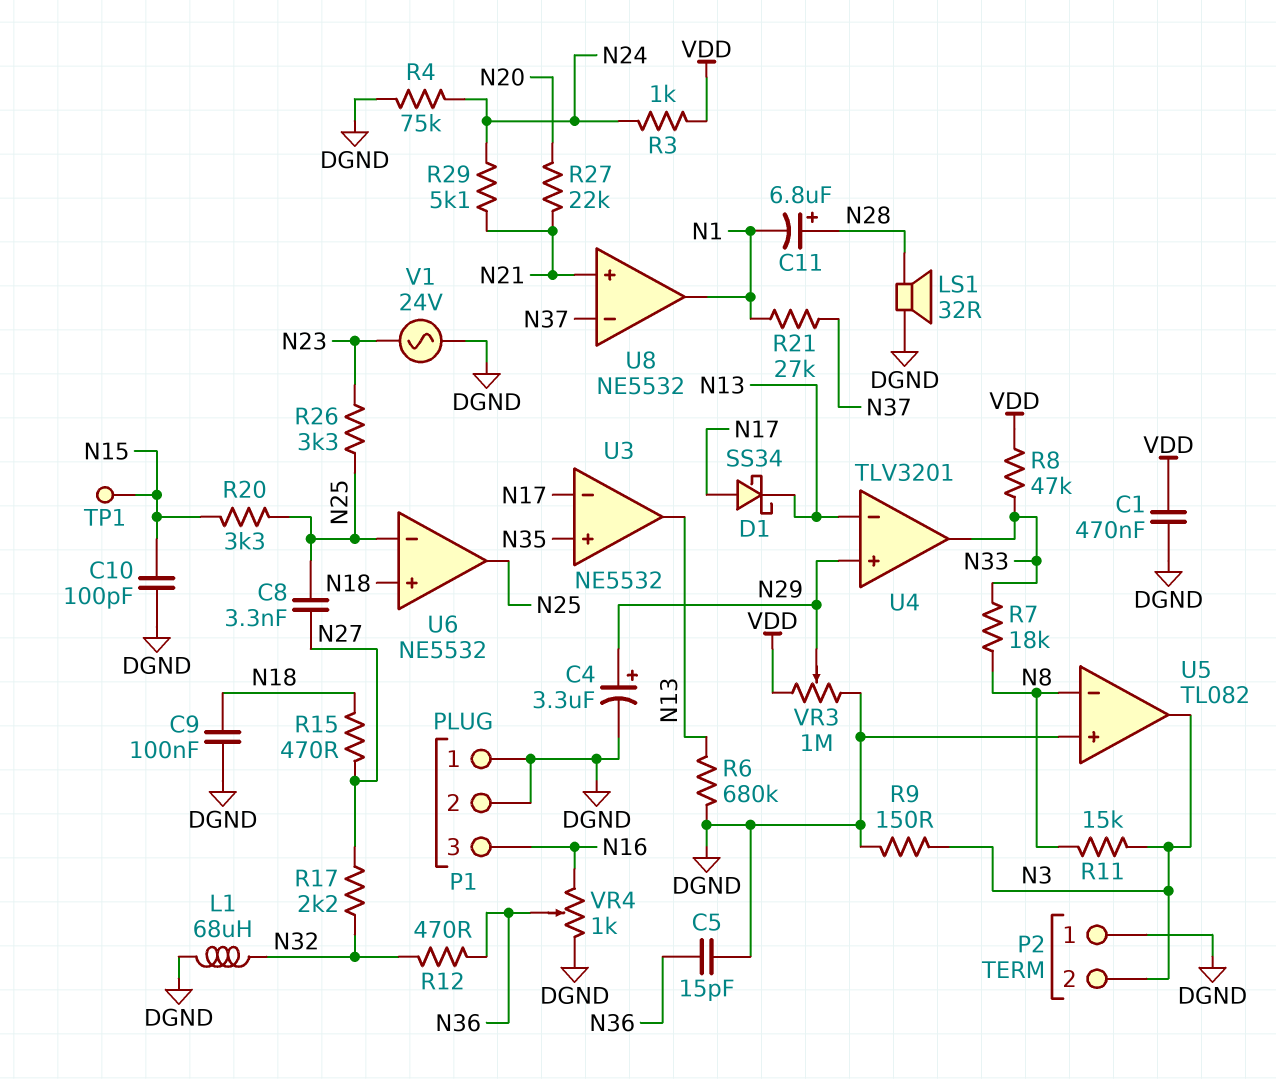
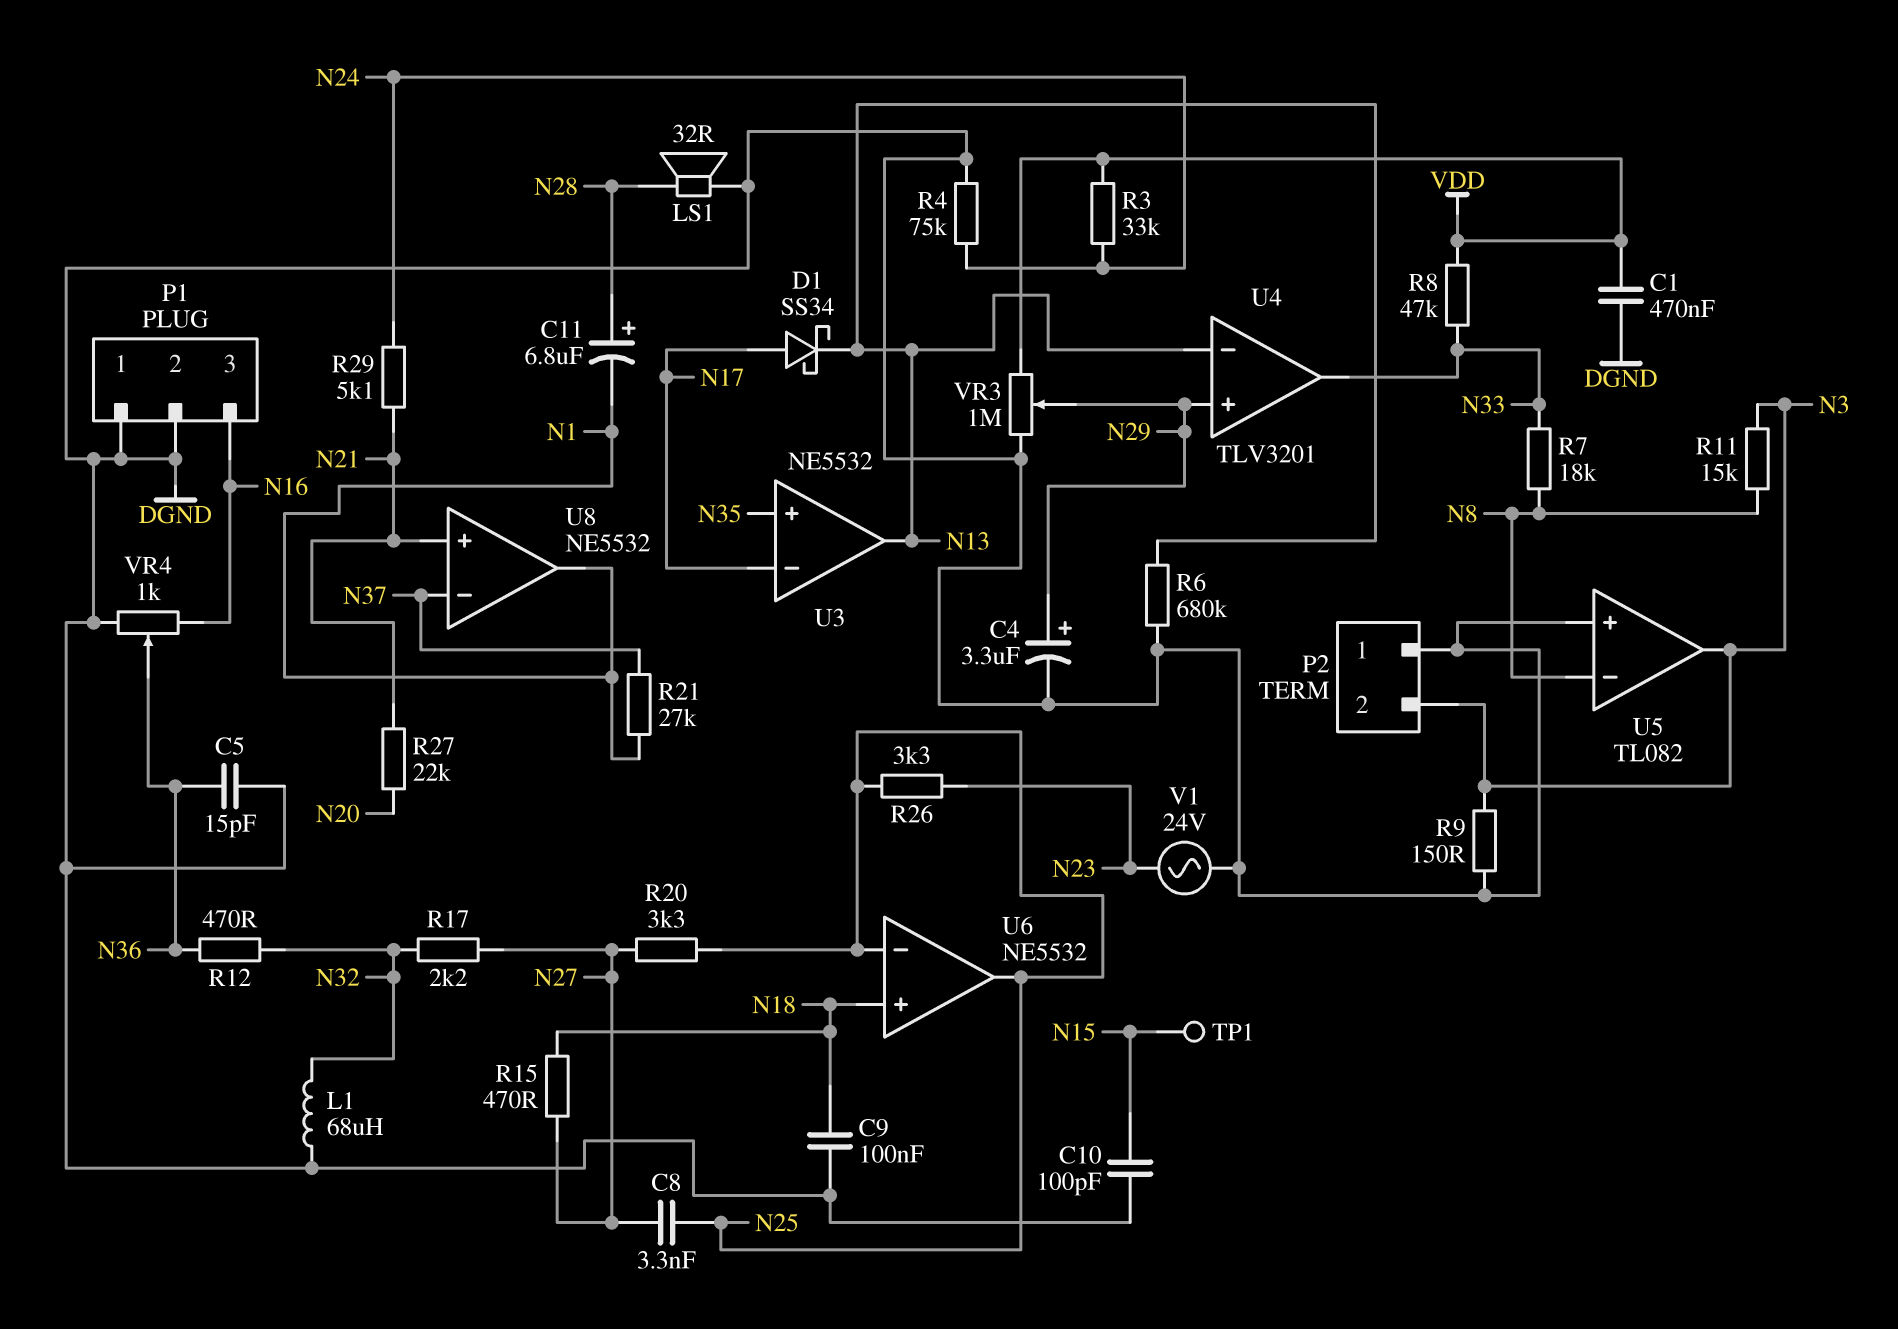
R3: 1k (N24, VDD) -> 33k (N24, VDD)
R20: 3.3k (N15, N25) -> 3.3k (N25, N27)

